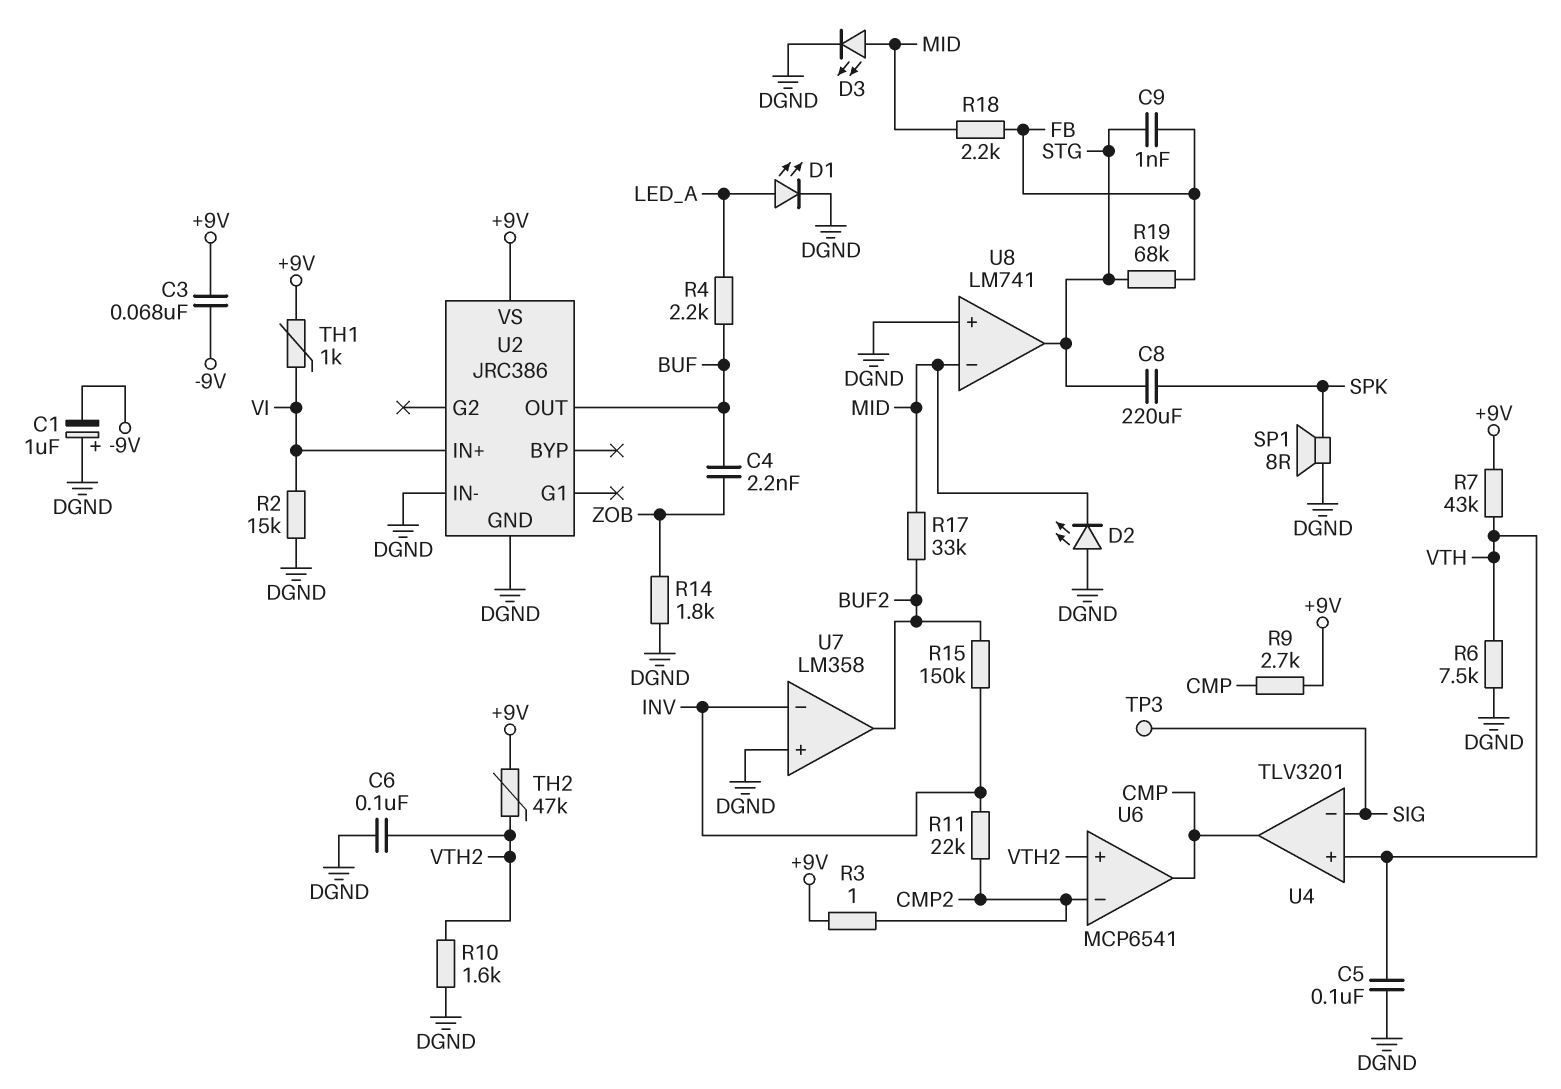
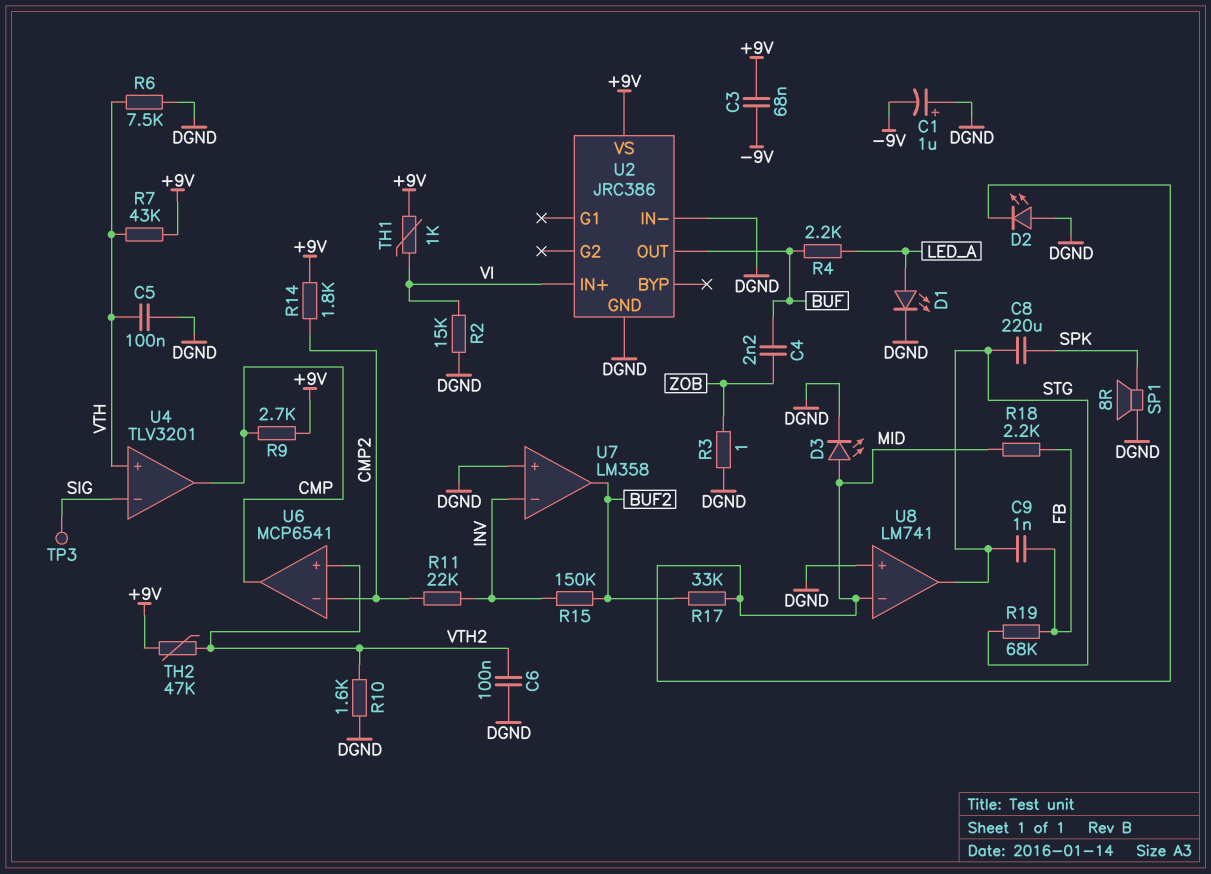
R3: 1 (+9V, CMP2) -> 1 (DGND, ZOB)
R14: 1.8k (DGND, ZOB) -> 1.8k (+9V, CMP2)

